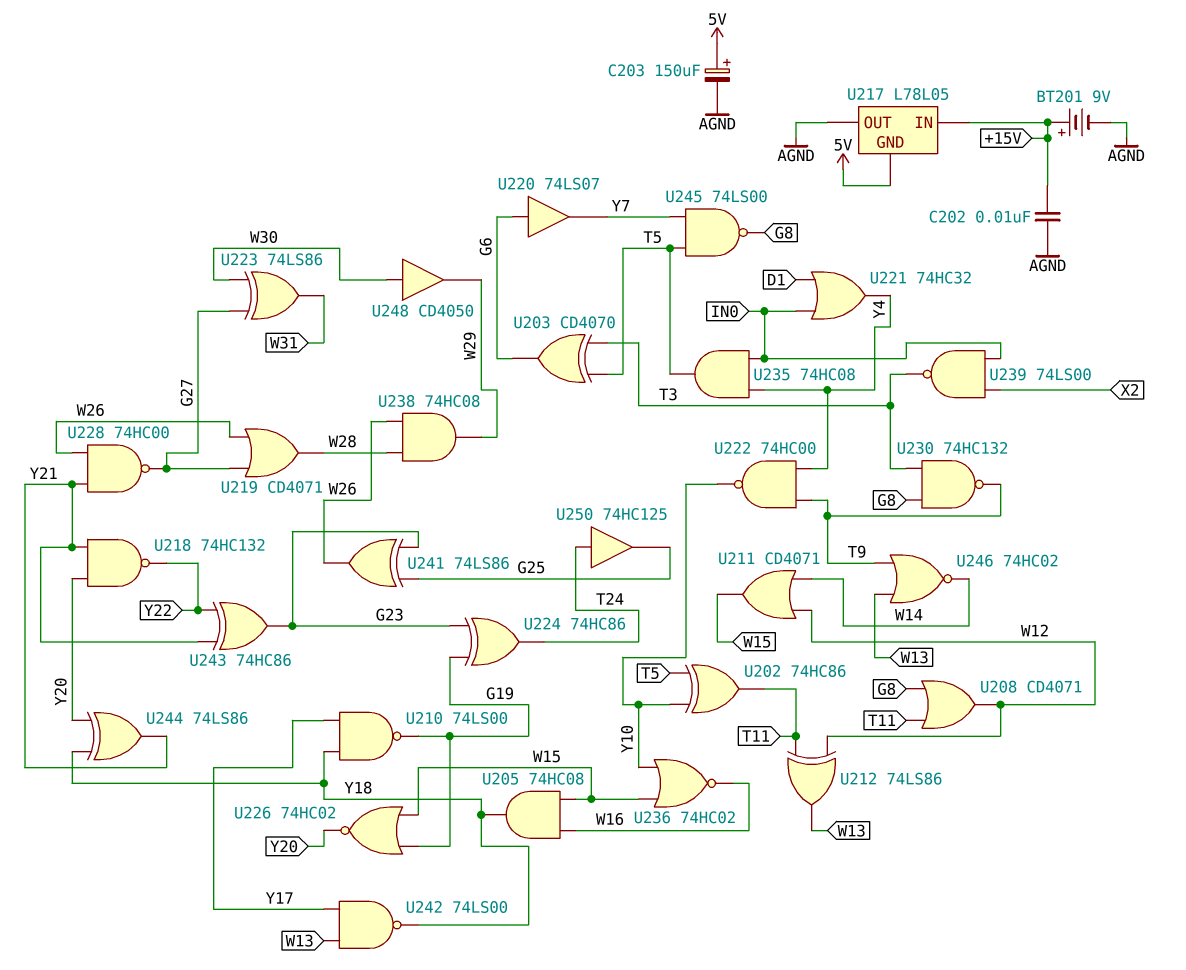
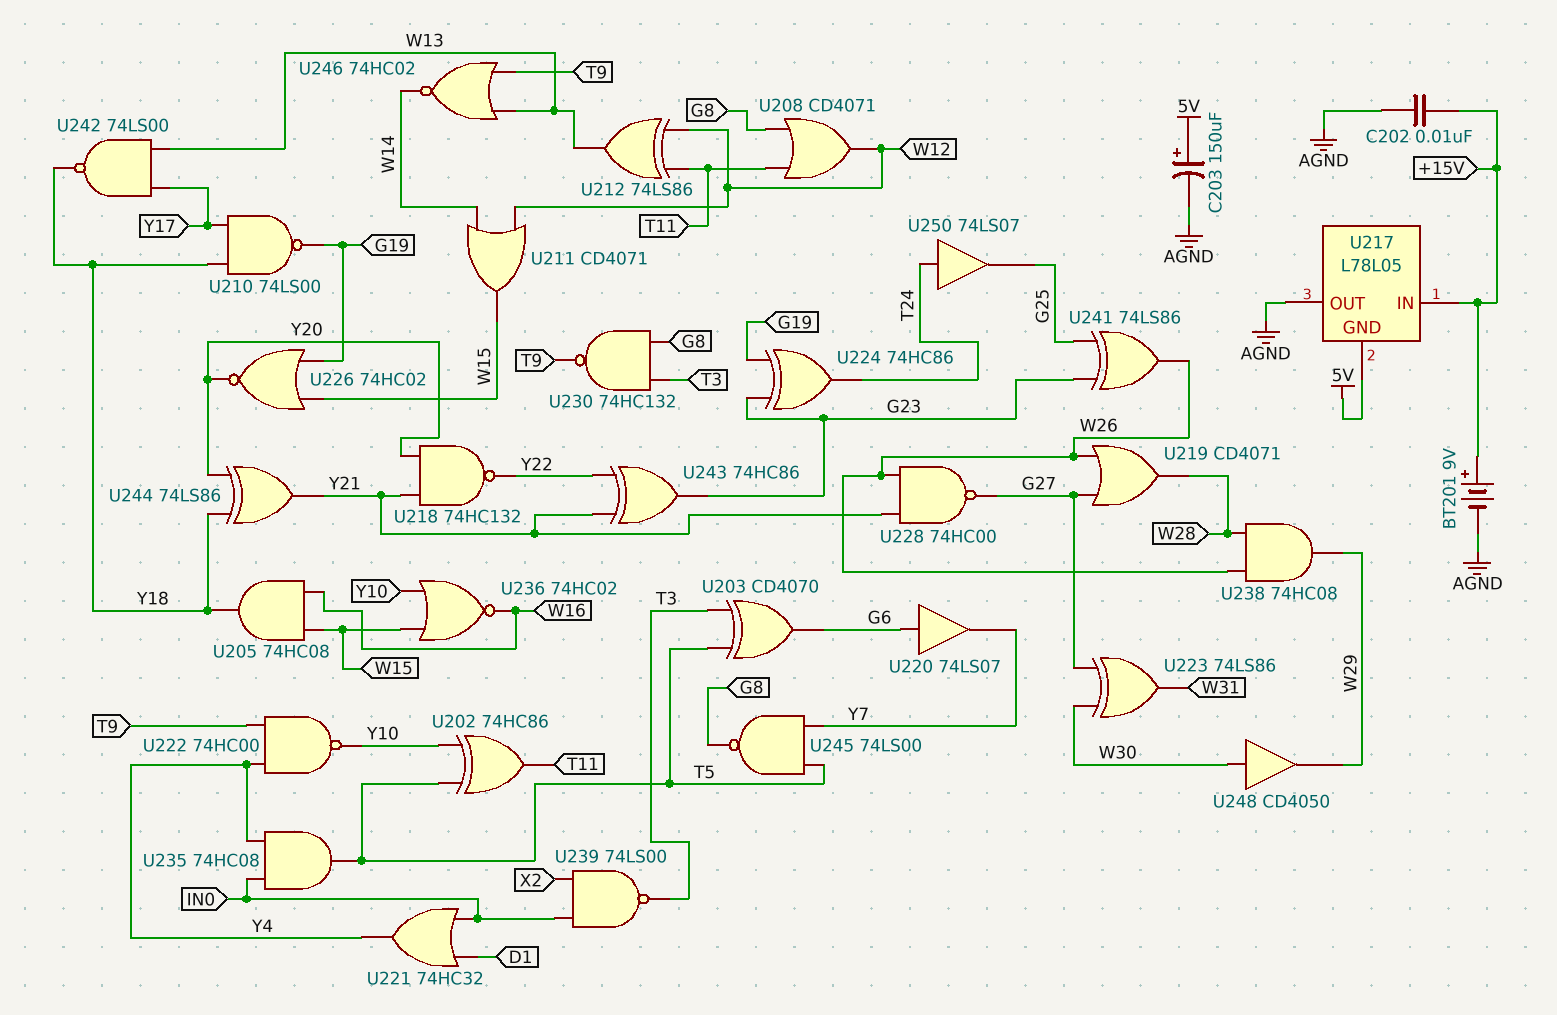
U250: buffer 74HC125 (in T24, out G25) -> buffer 74LS07 (in T24, out G25)

